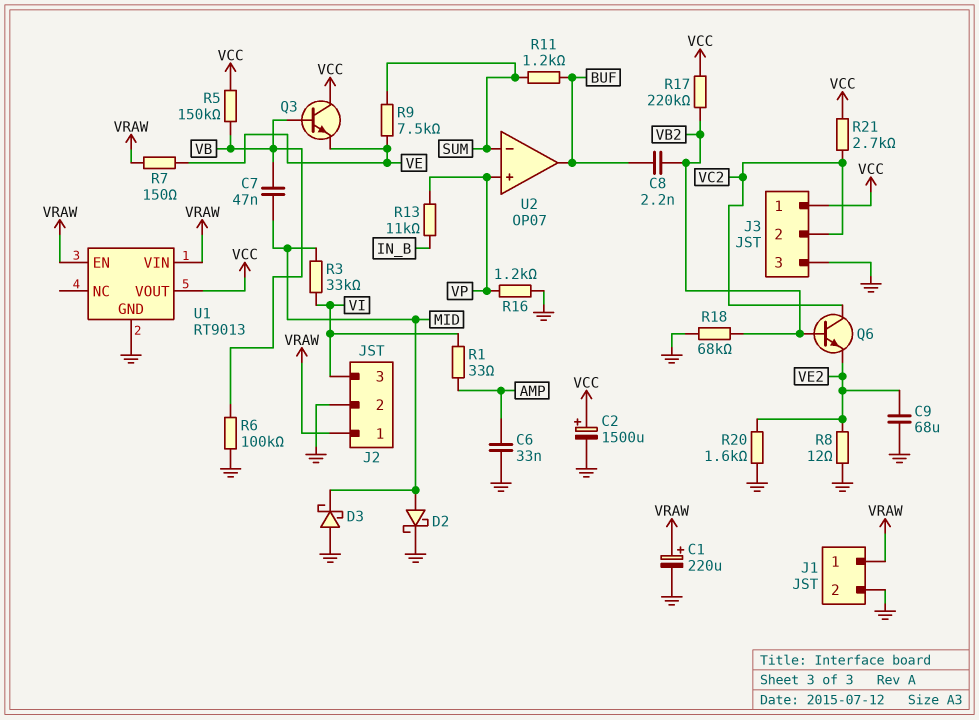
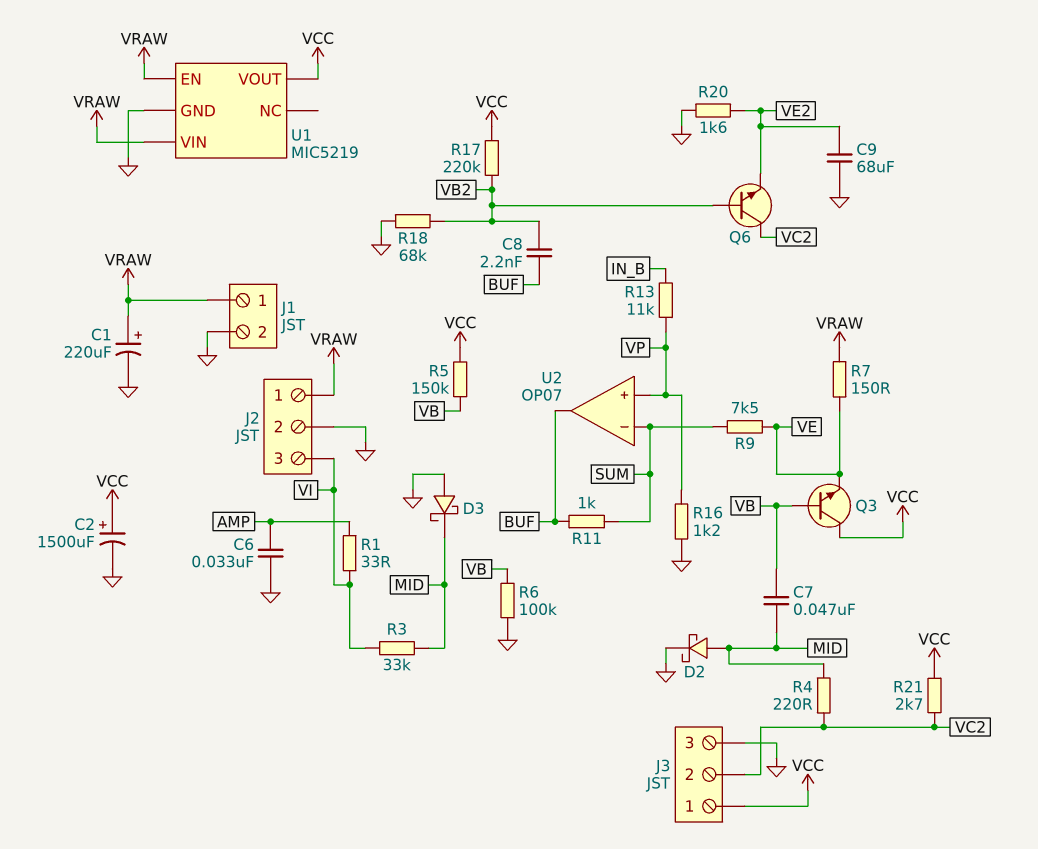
R4: none -> 220 (MID, VC2)
R8: 12 (GND, VE2) -> none
R11: 1.2k (BUF, SUM) -> 1k (BUF, SUM)
U1: RT9013 -> MIC5219

